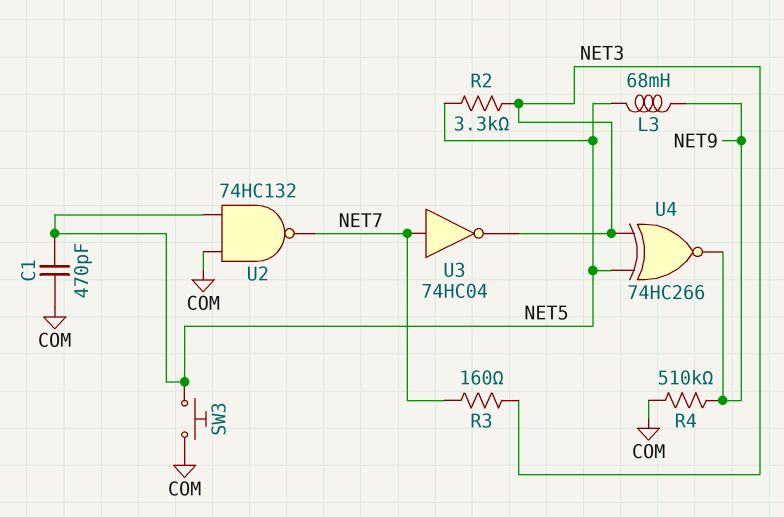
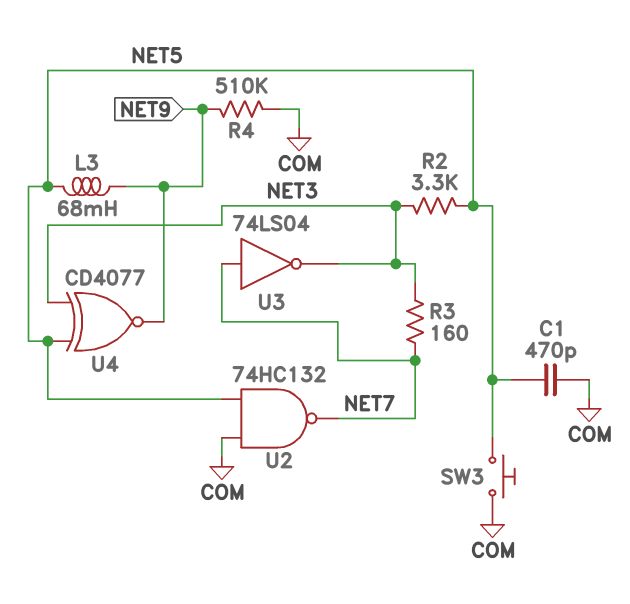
U3: NOT 74HC04 (in NET7, out NET3) -> NOT 74LS04 (in NET7, out NET3)
U4: XNOR 74HC266 (in NET3, in NET5, out NET9) -> XNOR CD4077 (in NET3, in NET5, out NET9)

